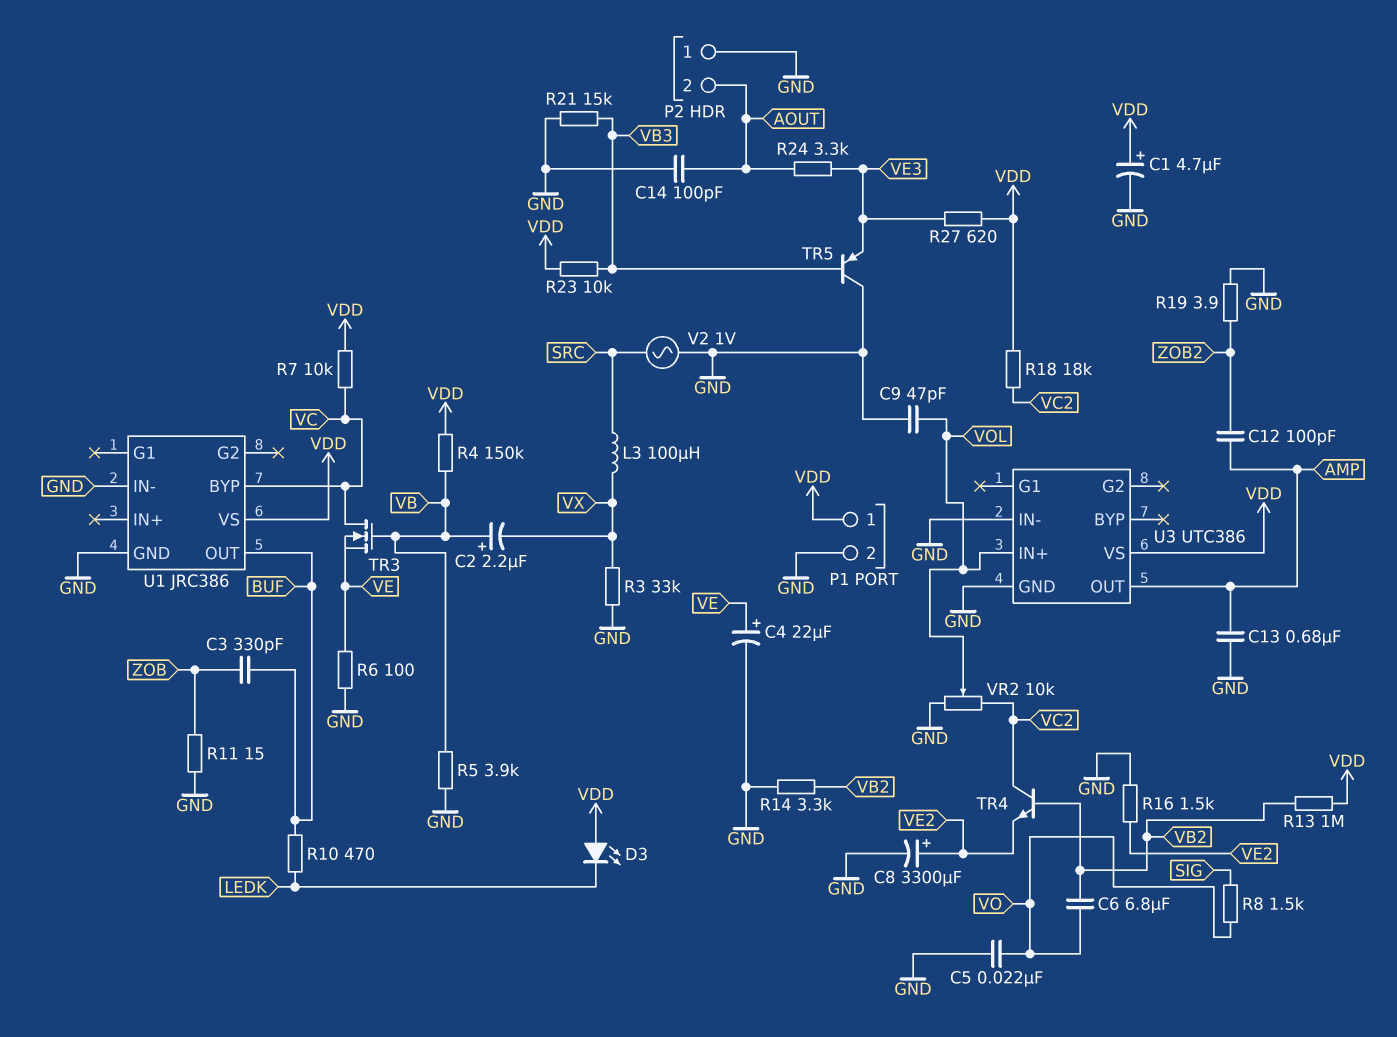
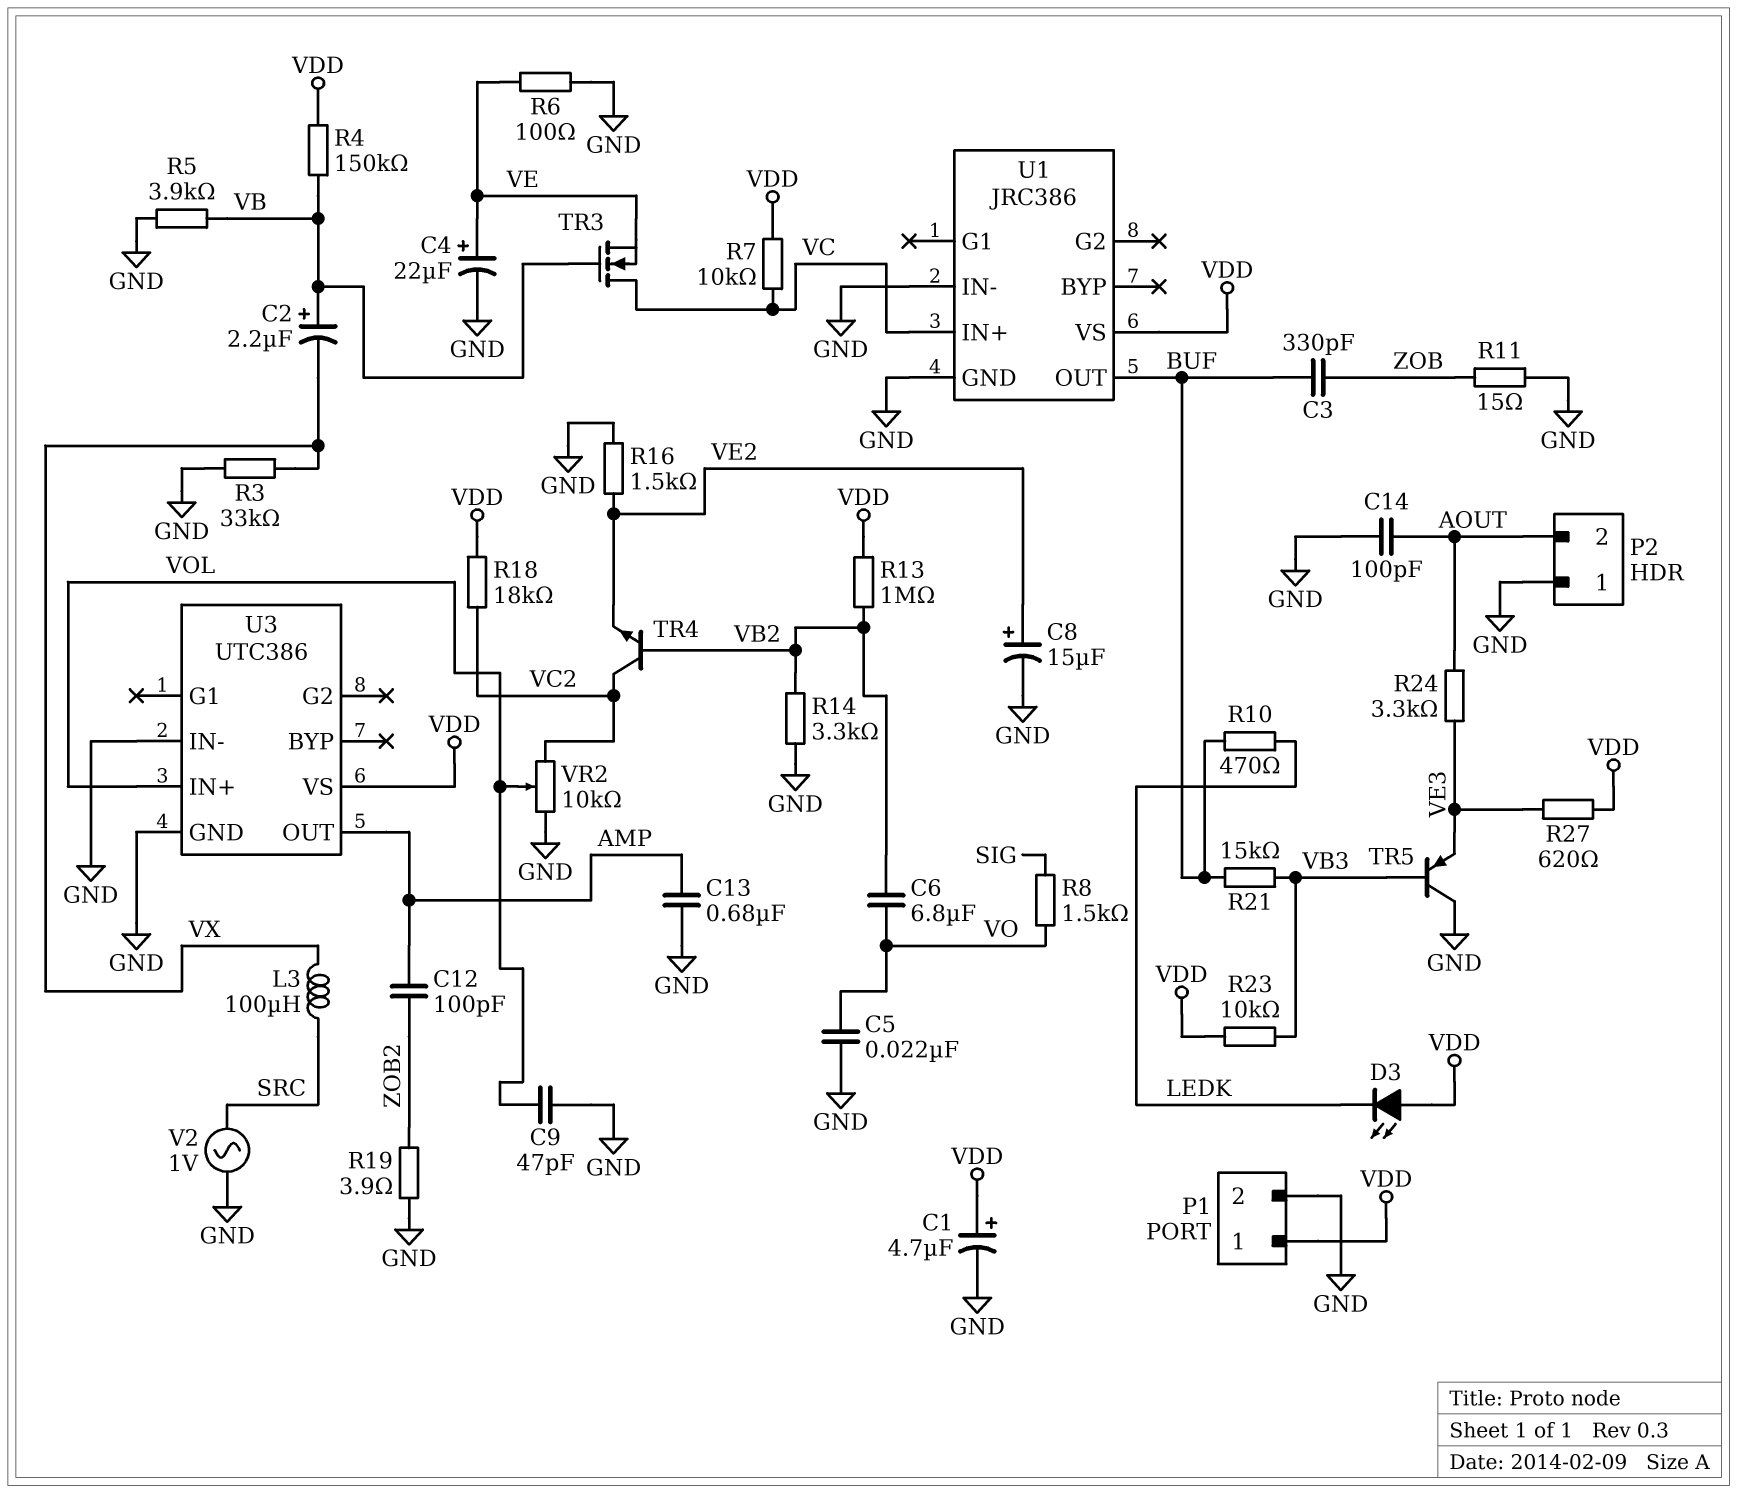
C8: 3300uF (plus VE2, minus GND) -> 15uF (plus VE2, minus GND)
R21: 15k (GND, VB3) -> 15k (BUF, VB3)
U1 pin BYP: VC -> none
U1 pin IN+: none -> VC

